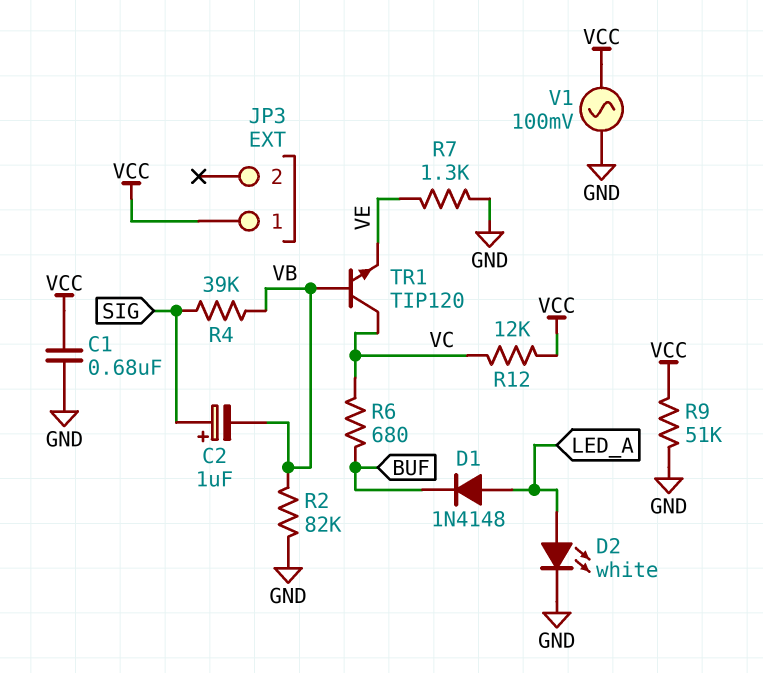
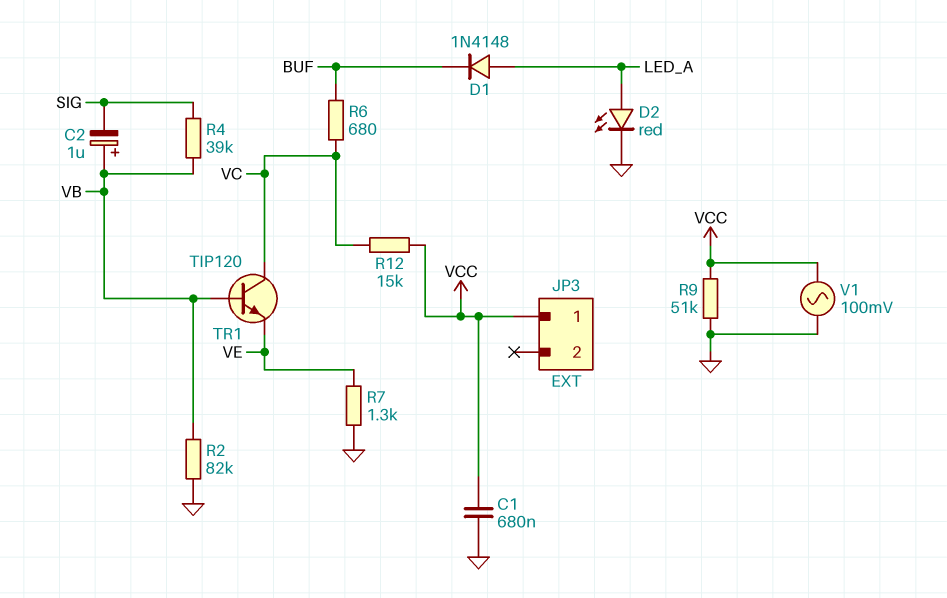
C2: 1uF (plus SIG, minus VB) -> 1uF (plus VB, minus SIG)
D2: LED white (A LED_A, K GND) -> LED red (A LED_A, K GND)
R12: 12k (VC, VCC) -> 15k (VC, VCC)

